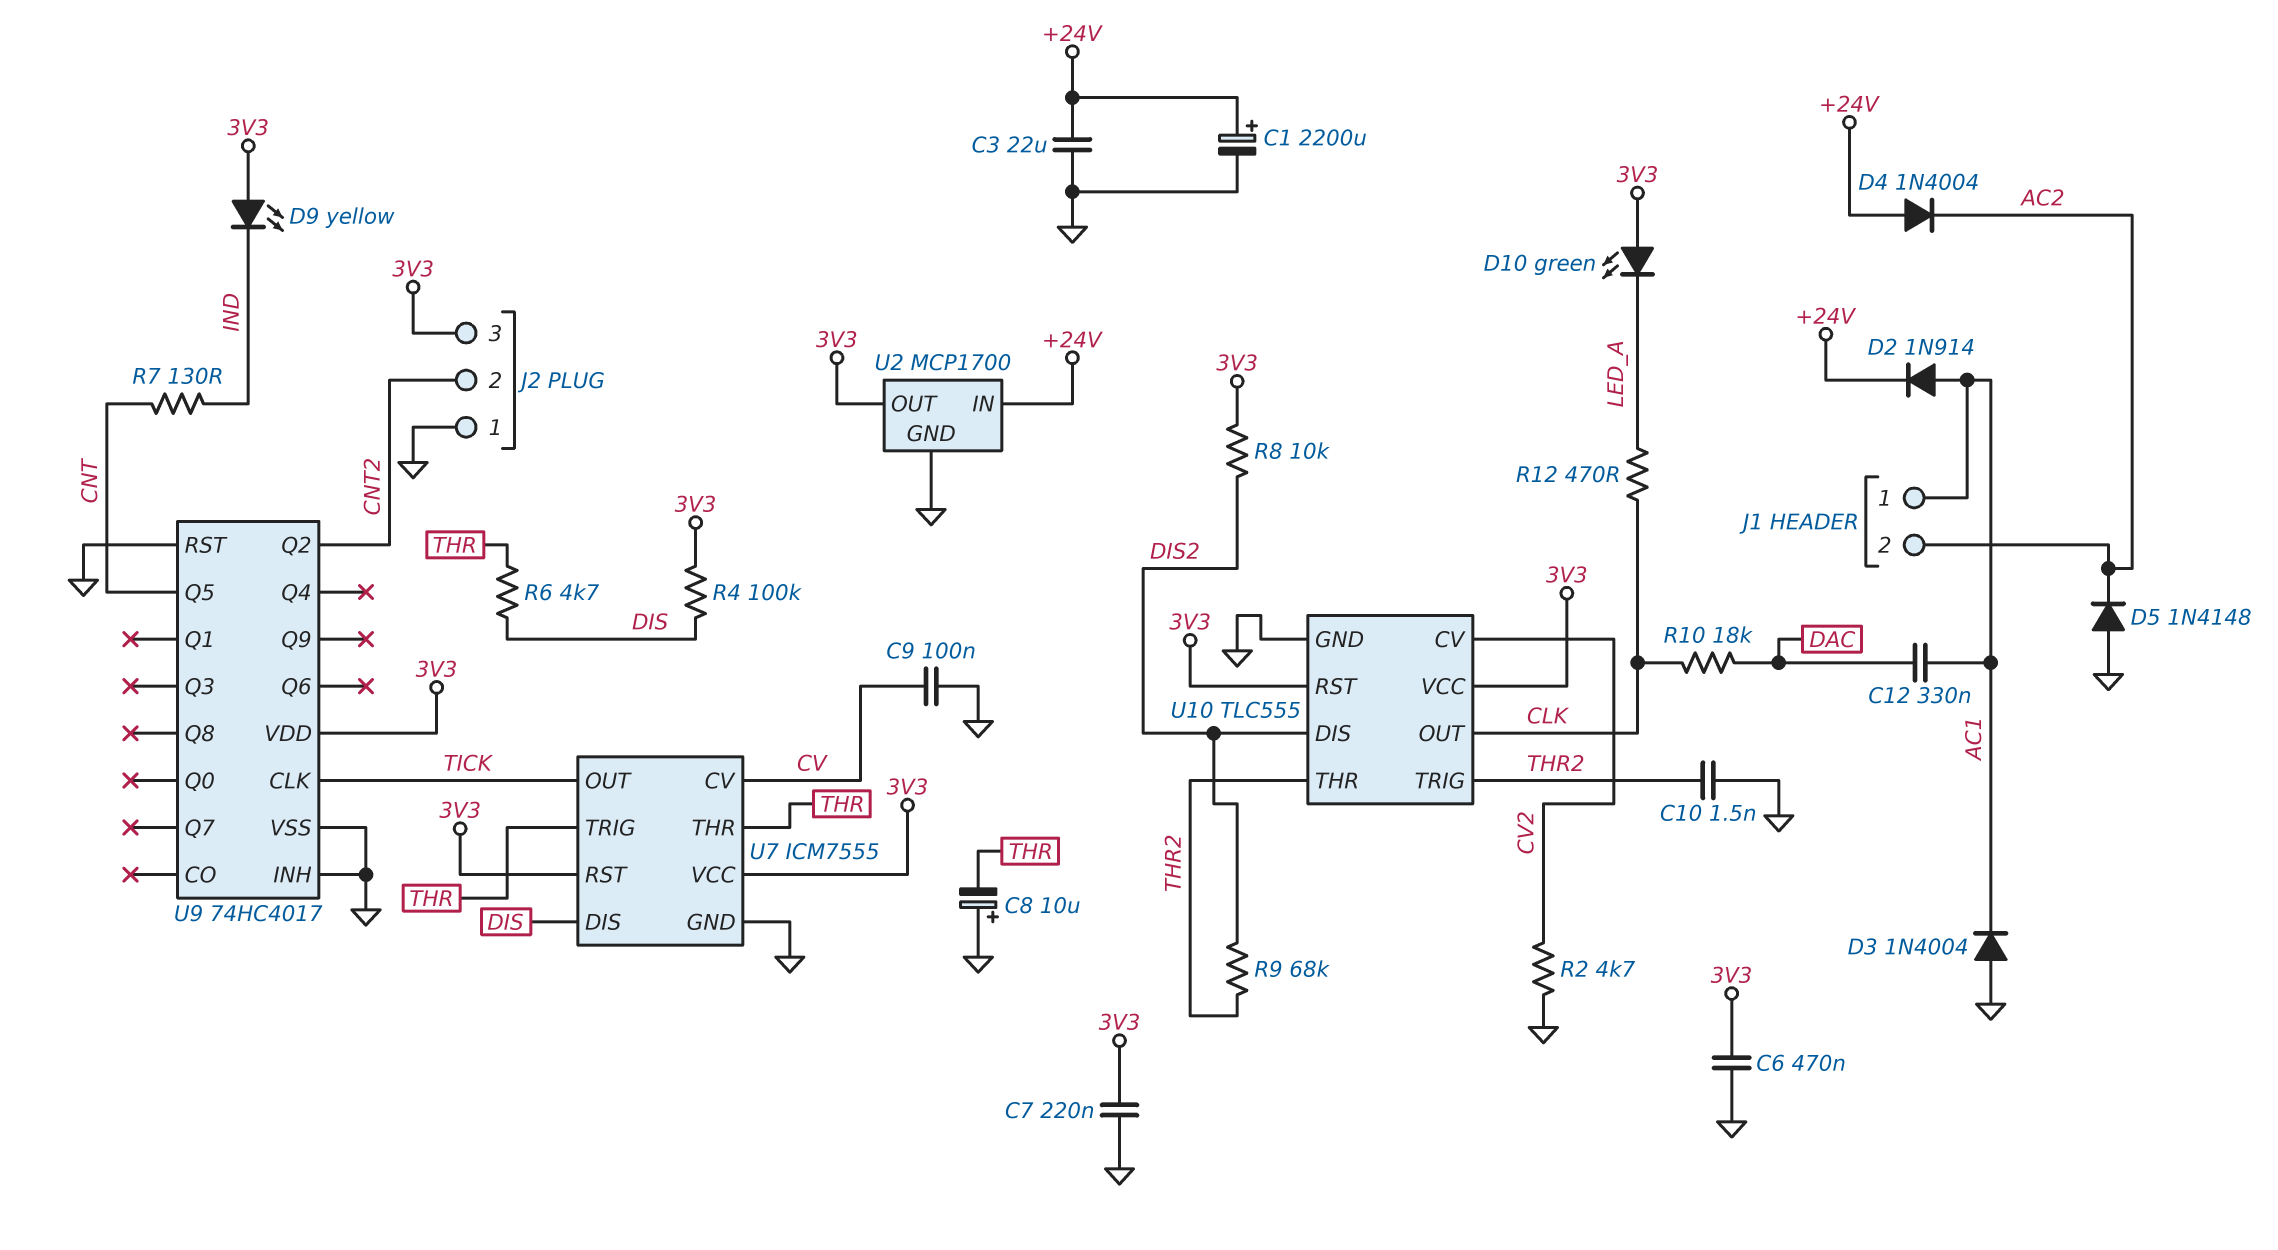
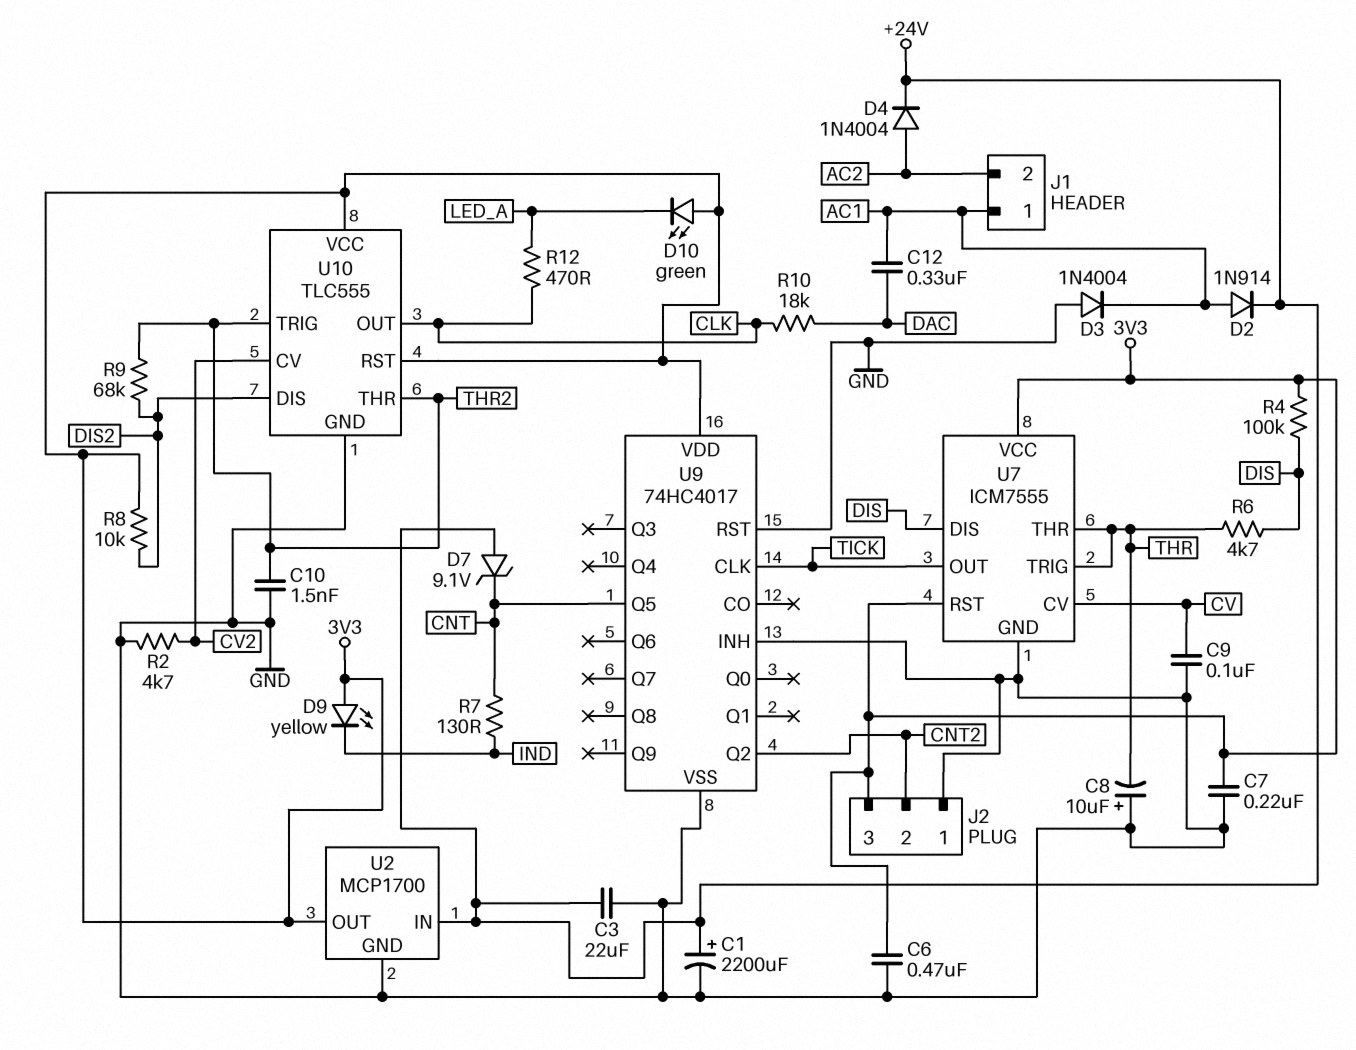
D4: diode 1N4004 (A +24V, K AC2) -> diode 1N4004 (A AC2, K +24V)
D5: diode 1N4148 (A GND, K AC2) -> none
D7: none -> zener 9.1V (A +24V, K CNT)

